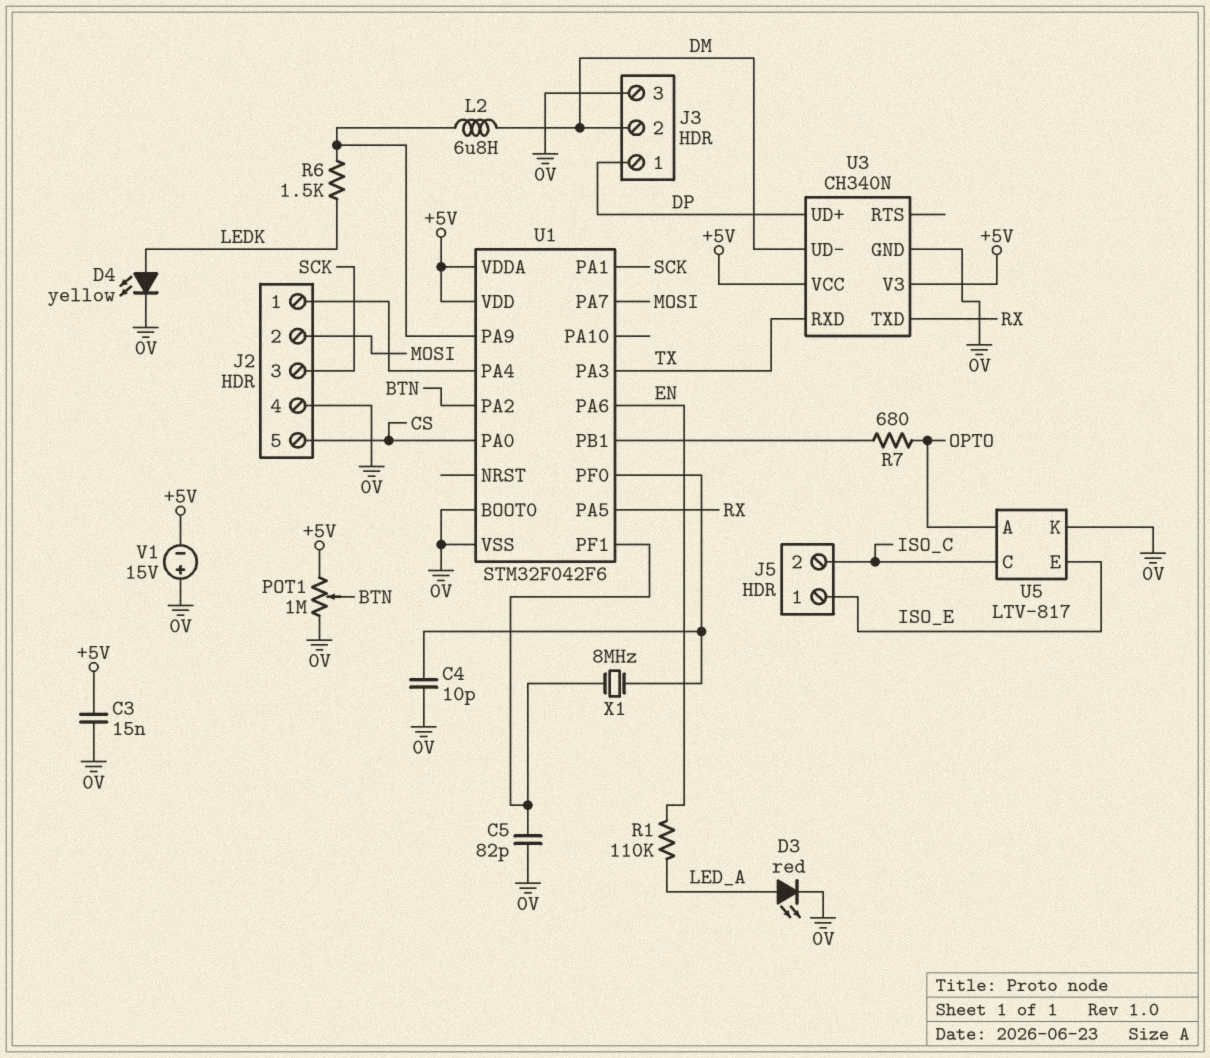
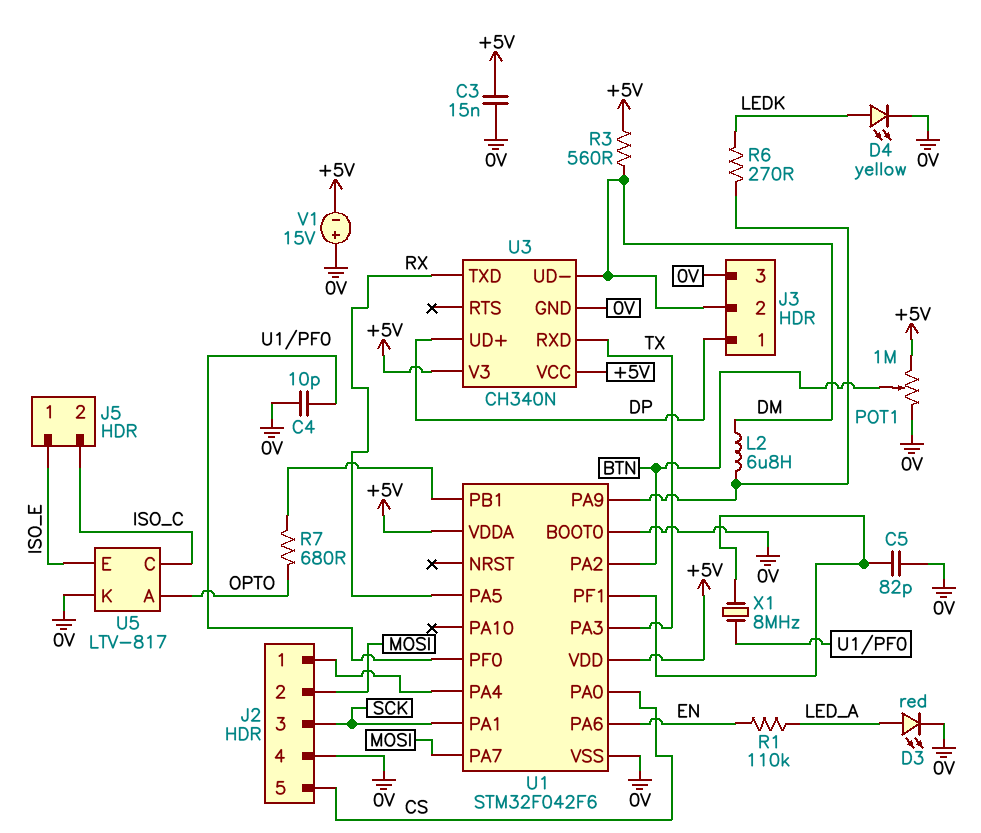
R3: none -> 560 (+5V, DM)
R6: 1.5k (LEDK, U1/PA9) -> 270 (LEDK, U1/PA9)

